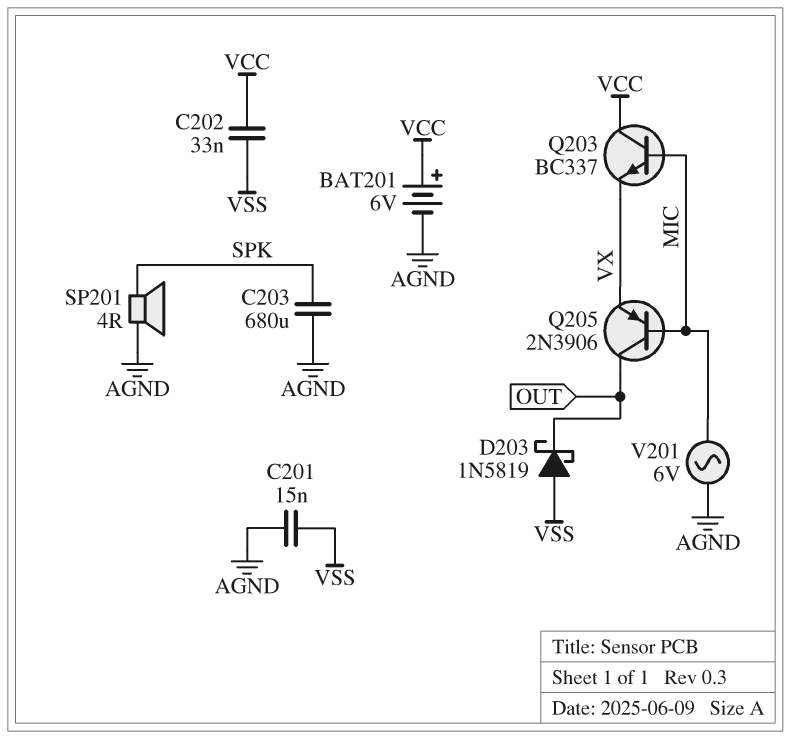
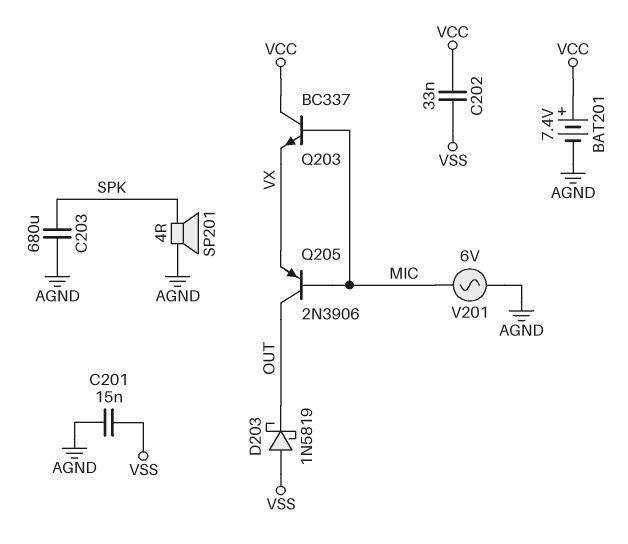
BAT201: 6V (plus VCC, minus AGND) -> 7.4V (plus VCC, minus AGND)

